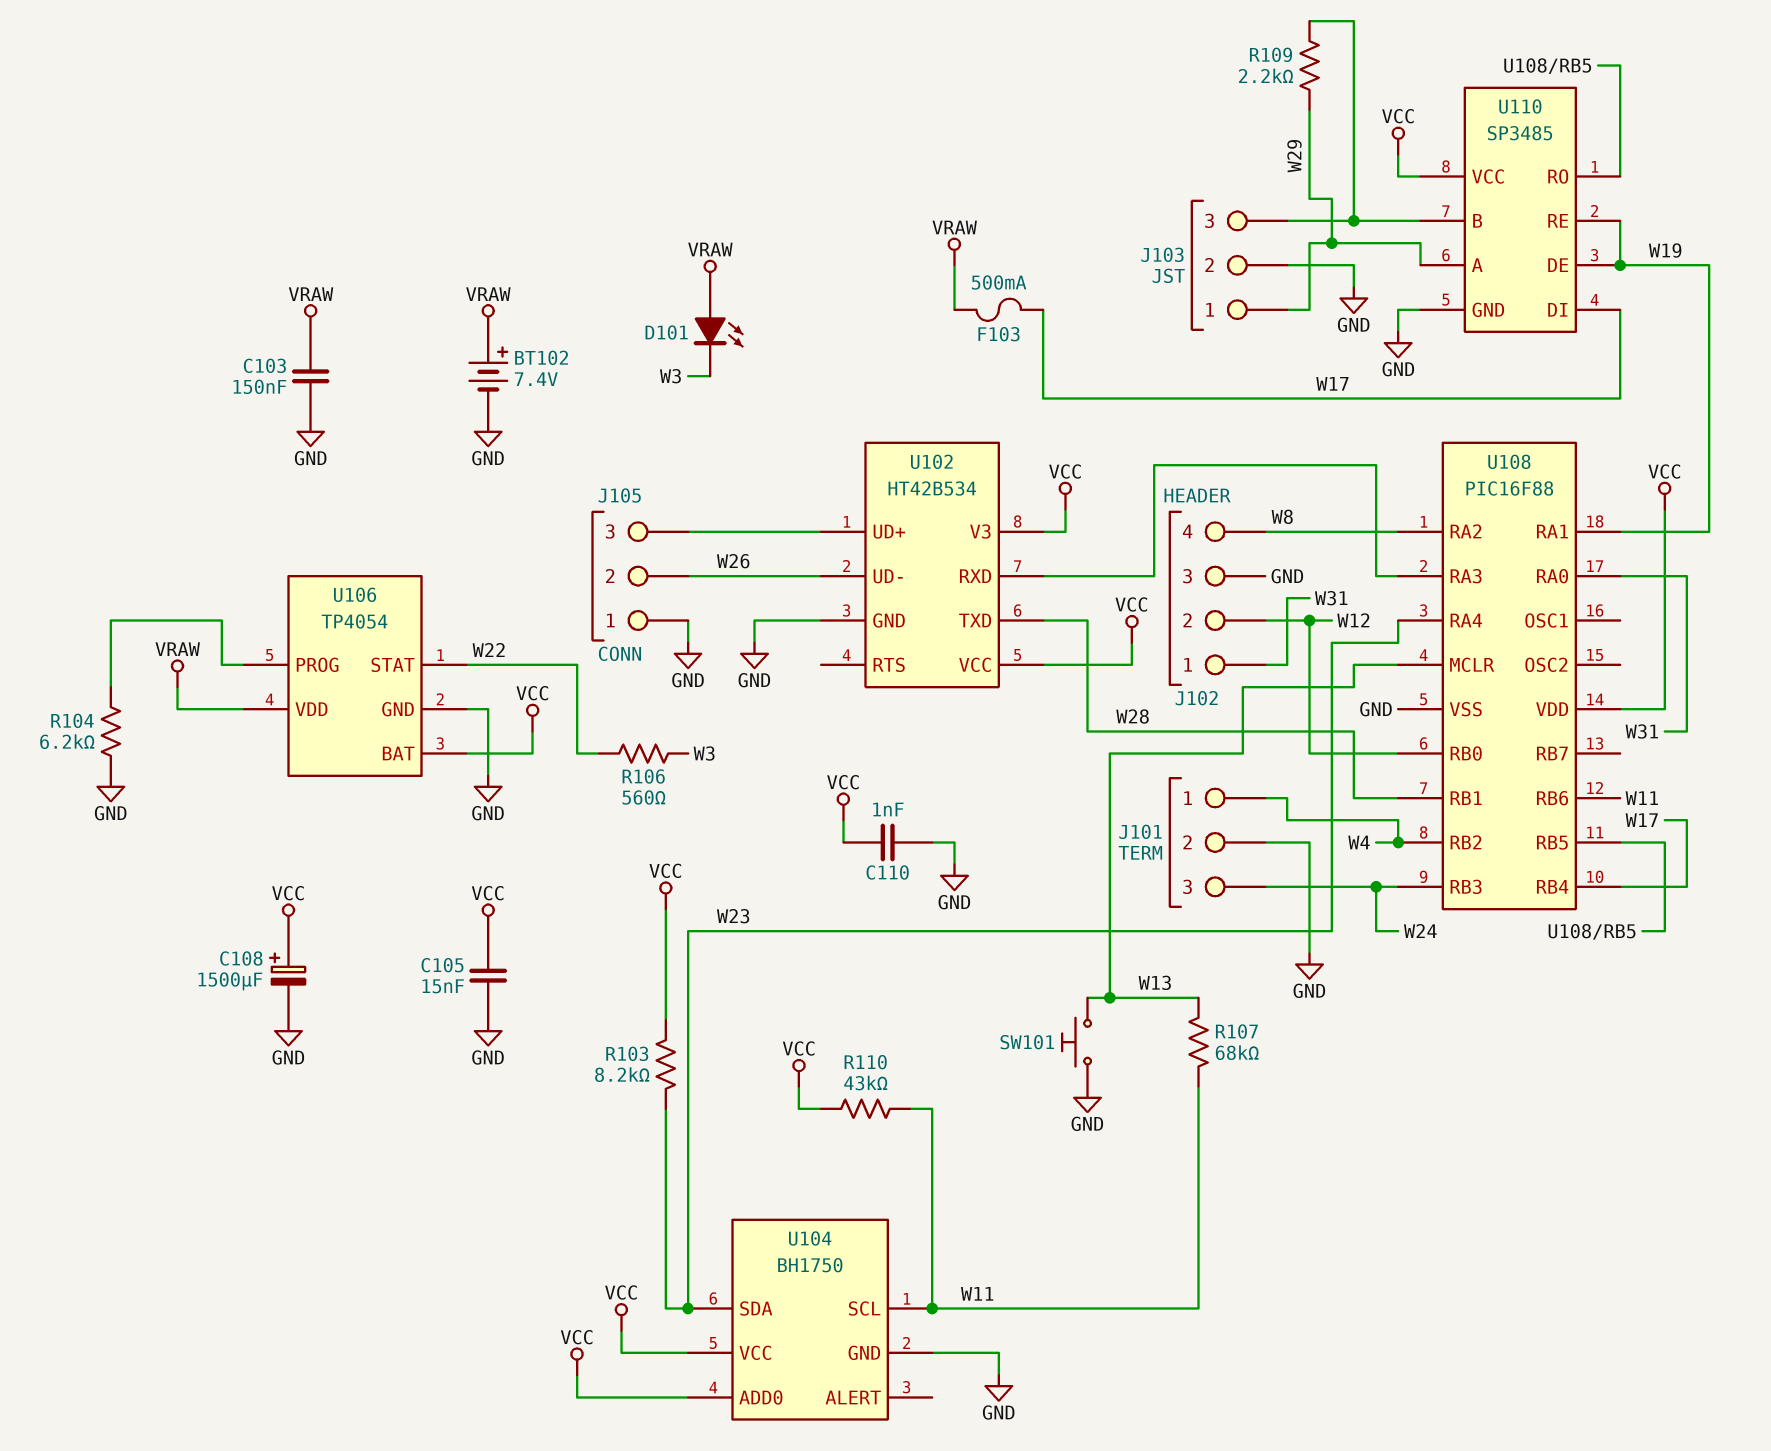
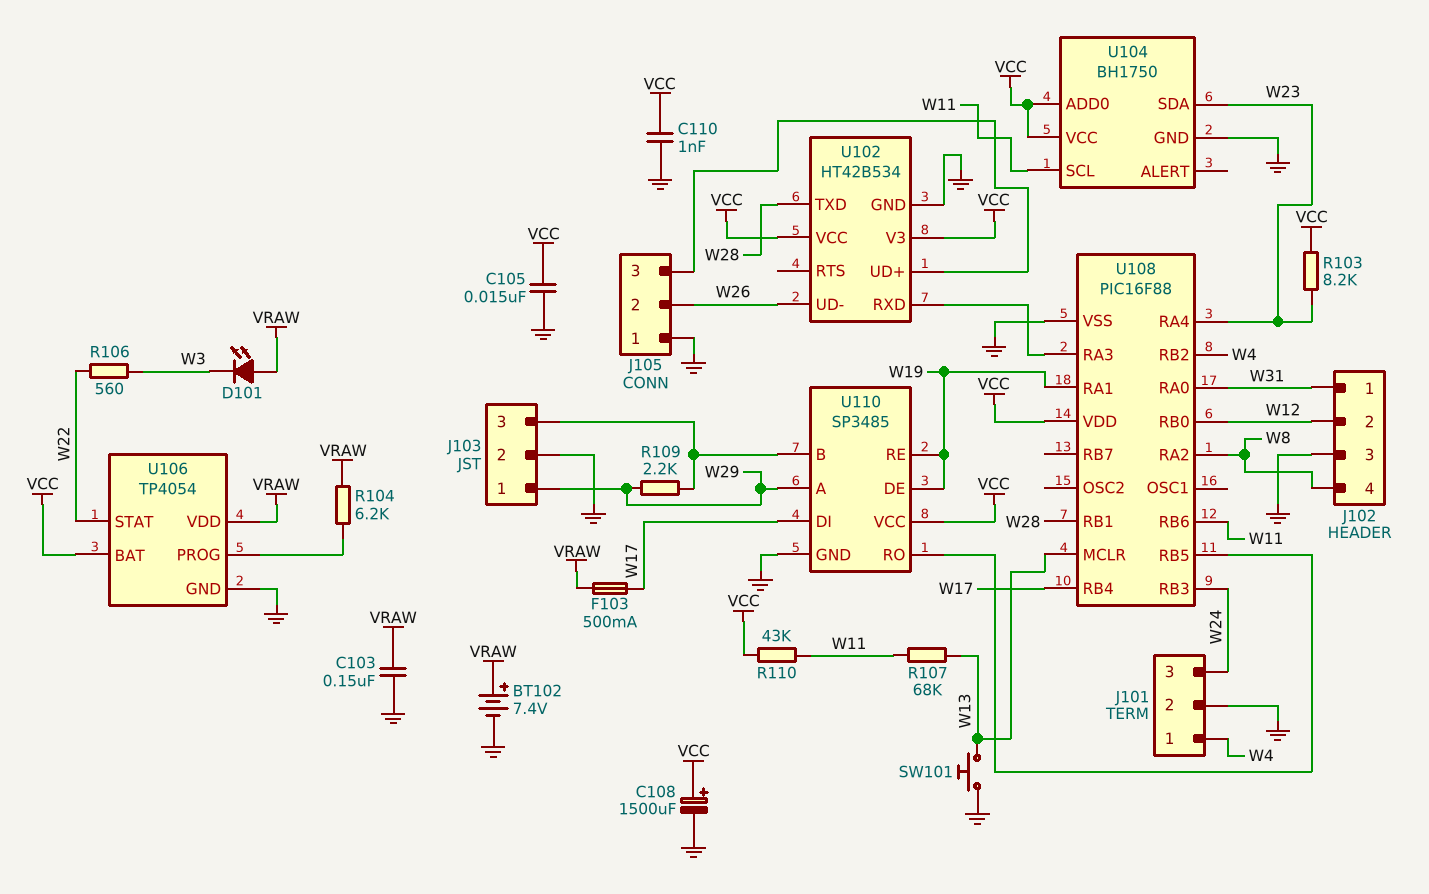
R104: 6.2k (GND, U106/PROG) -> 6.2k (U106/PROG, VRAW)

